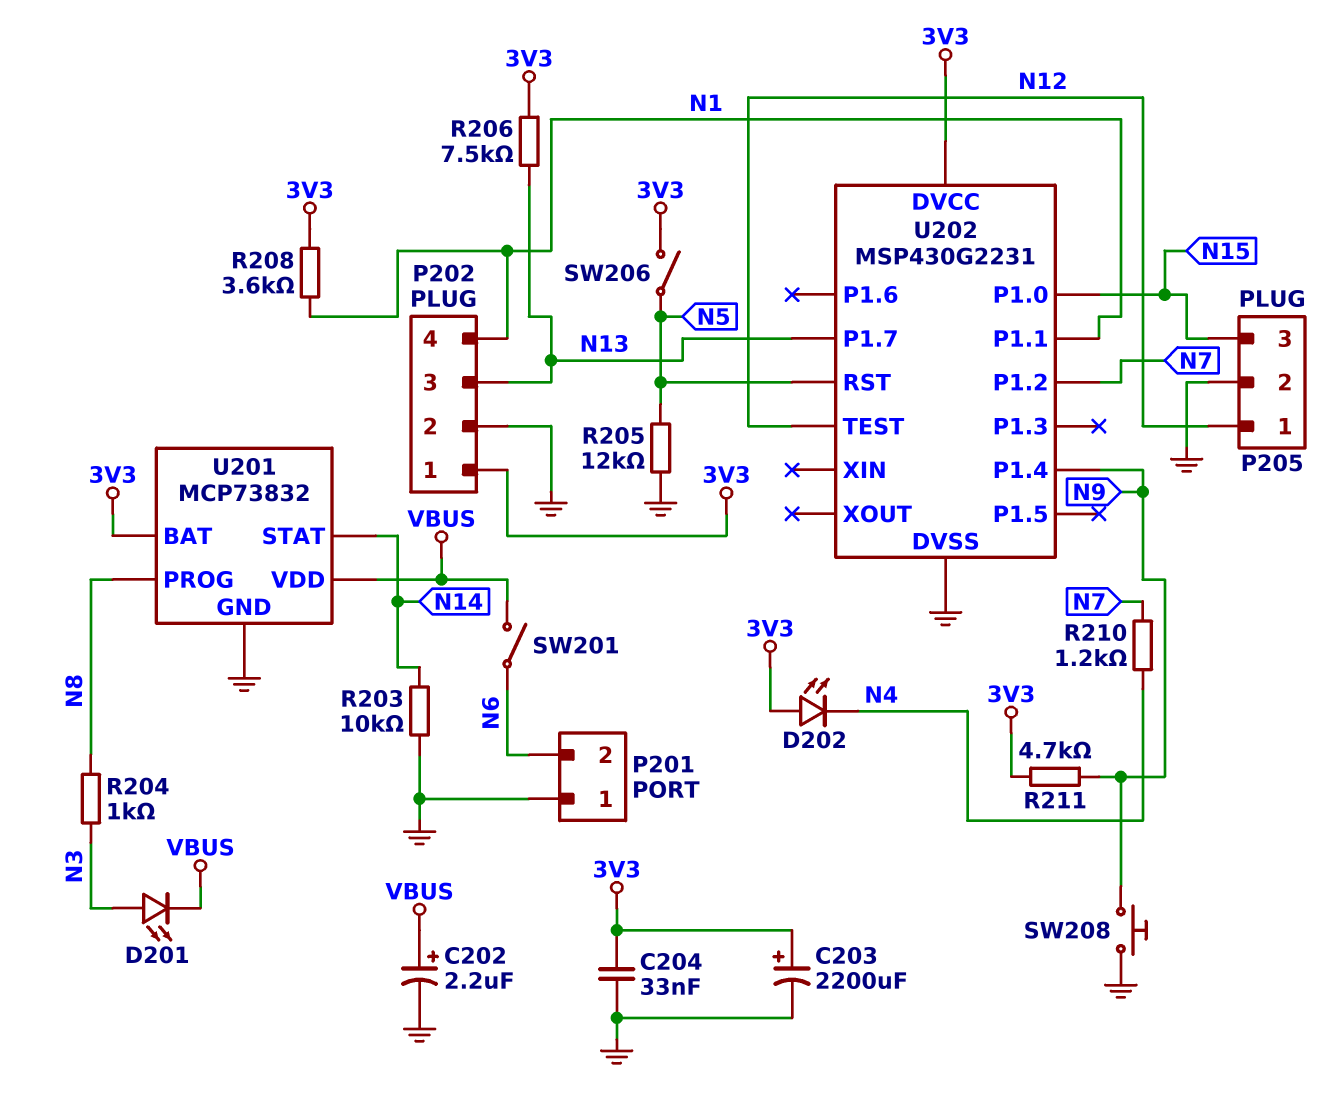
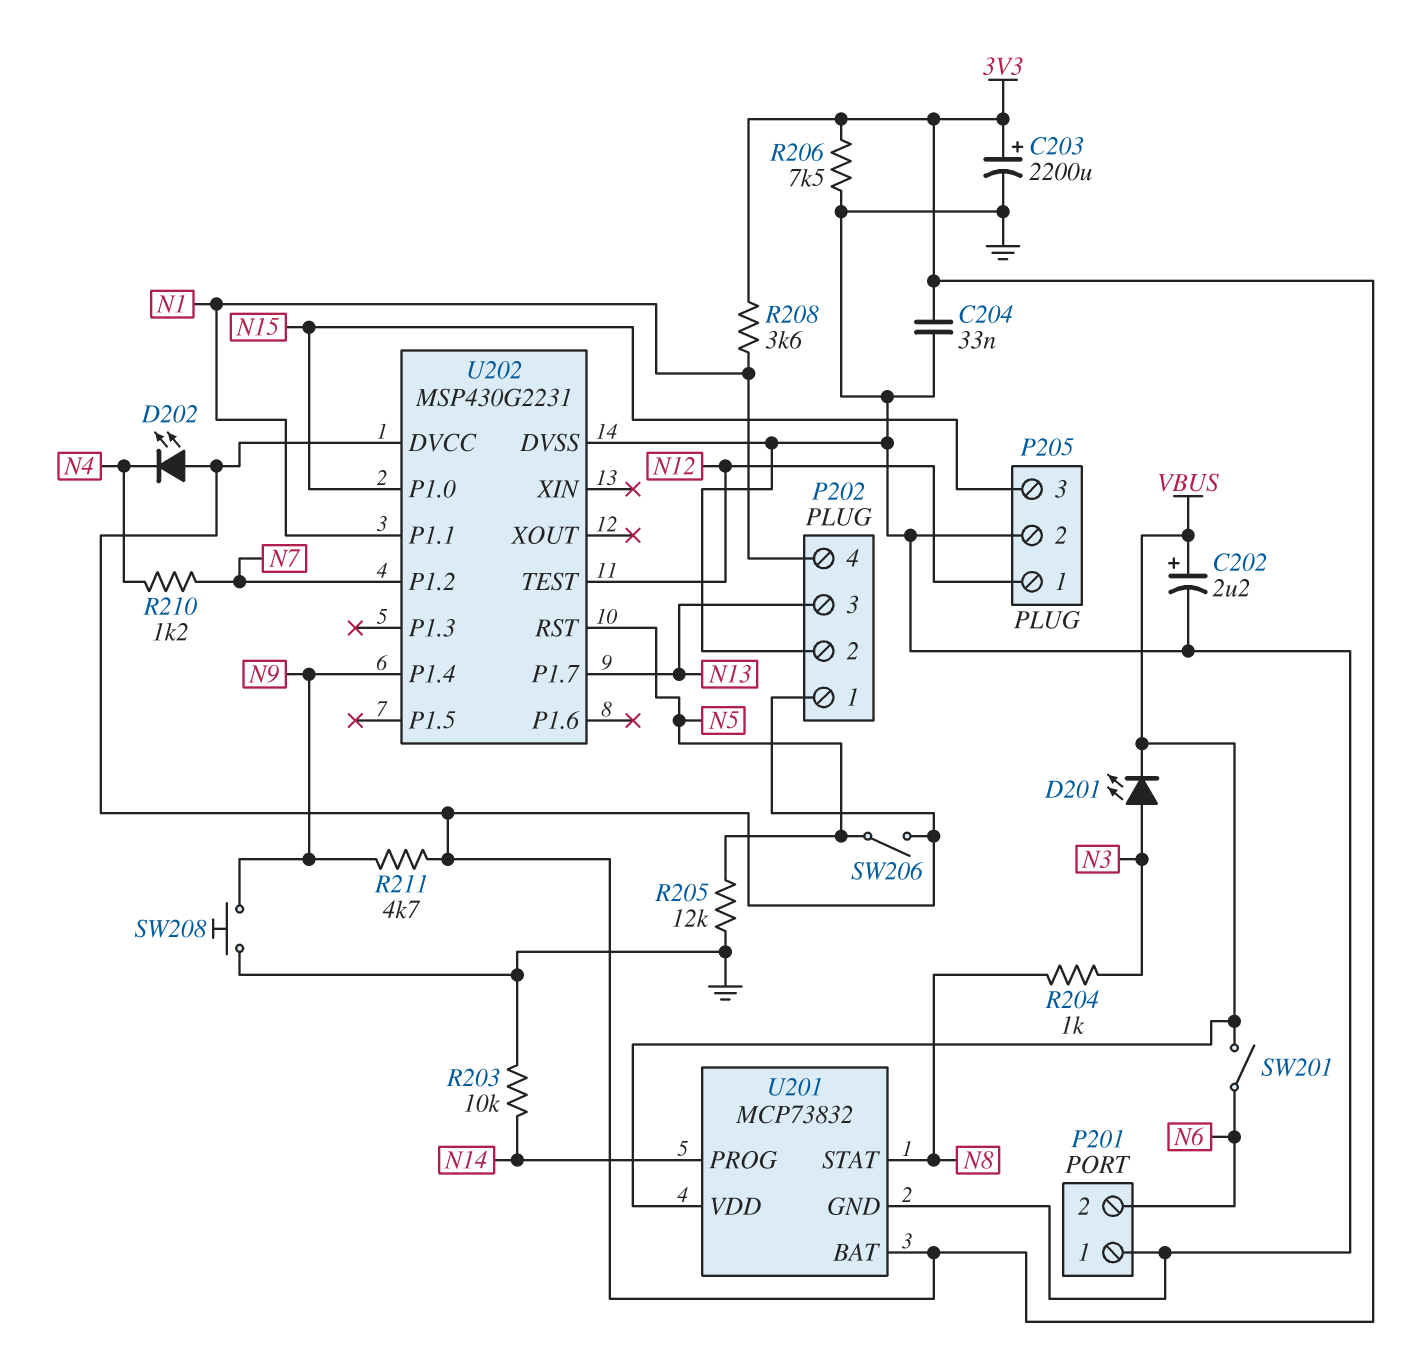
R206: 7.5k (3V3, N13) -> 7.5k (3V3, GND)
U201 pin PROG: N8 -> N14
U201 pin STAT: N14 -> N8

